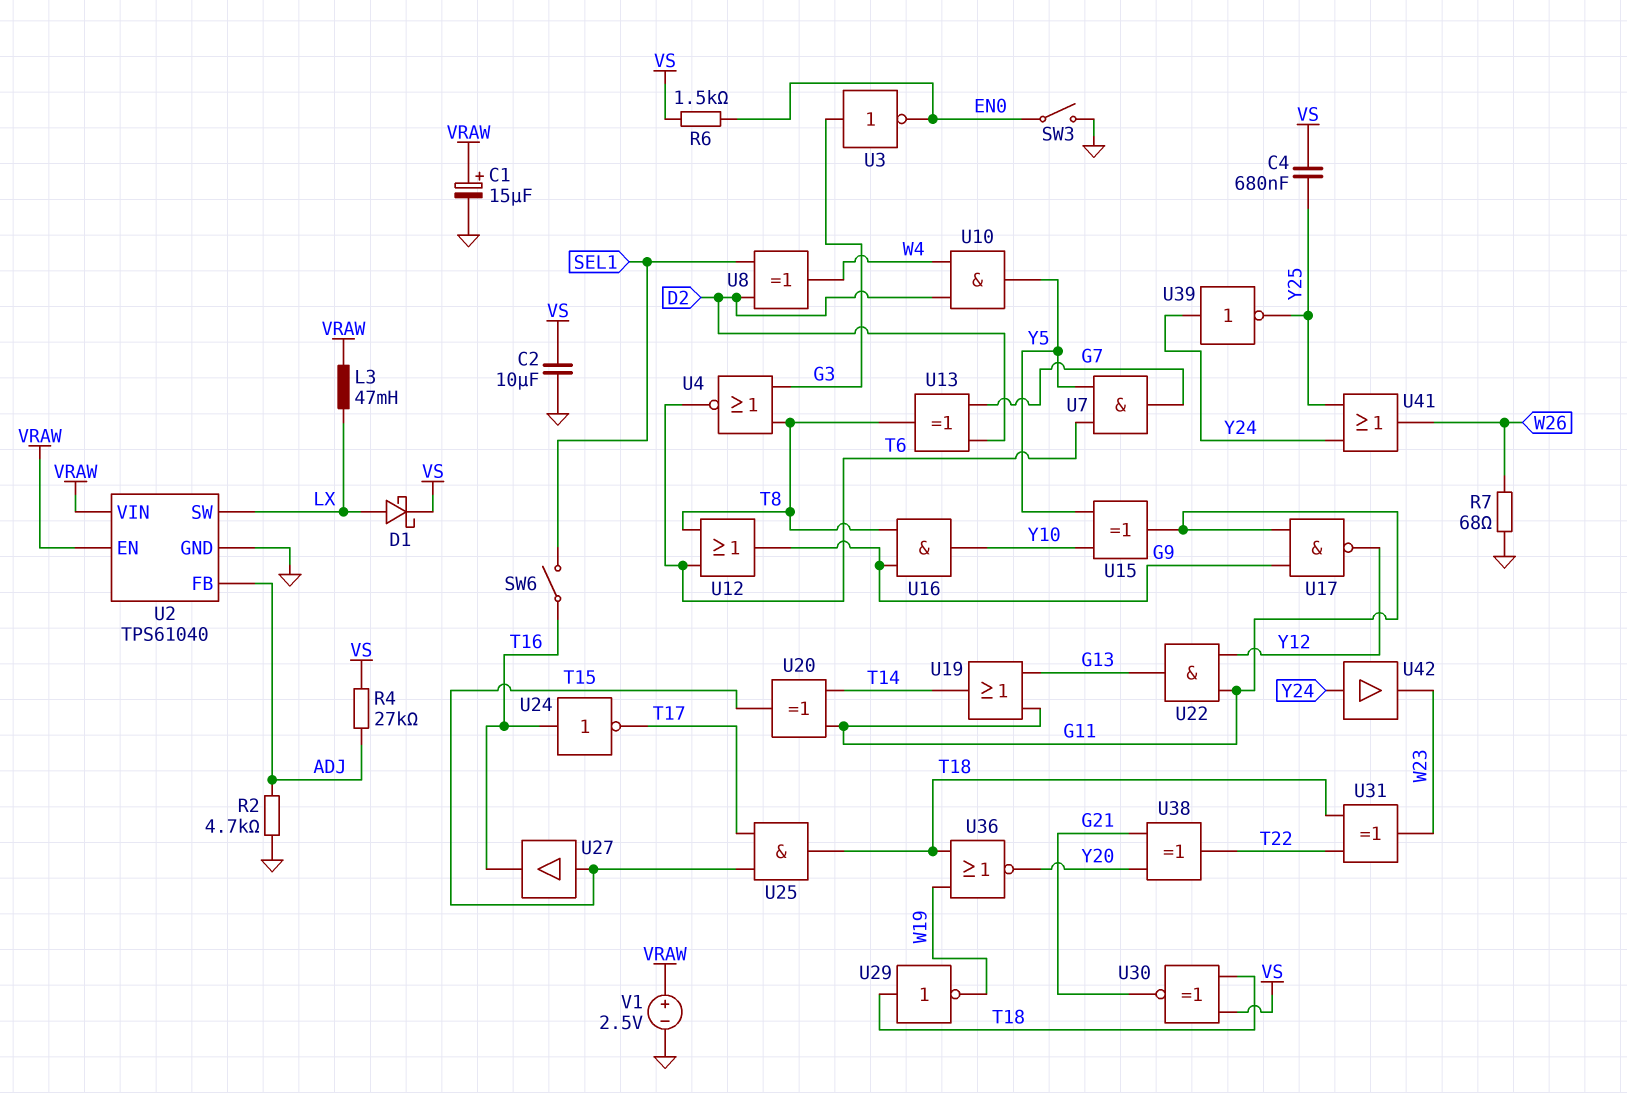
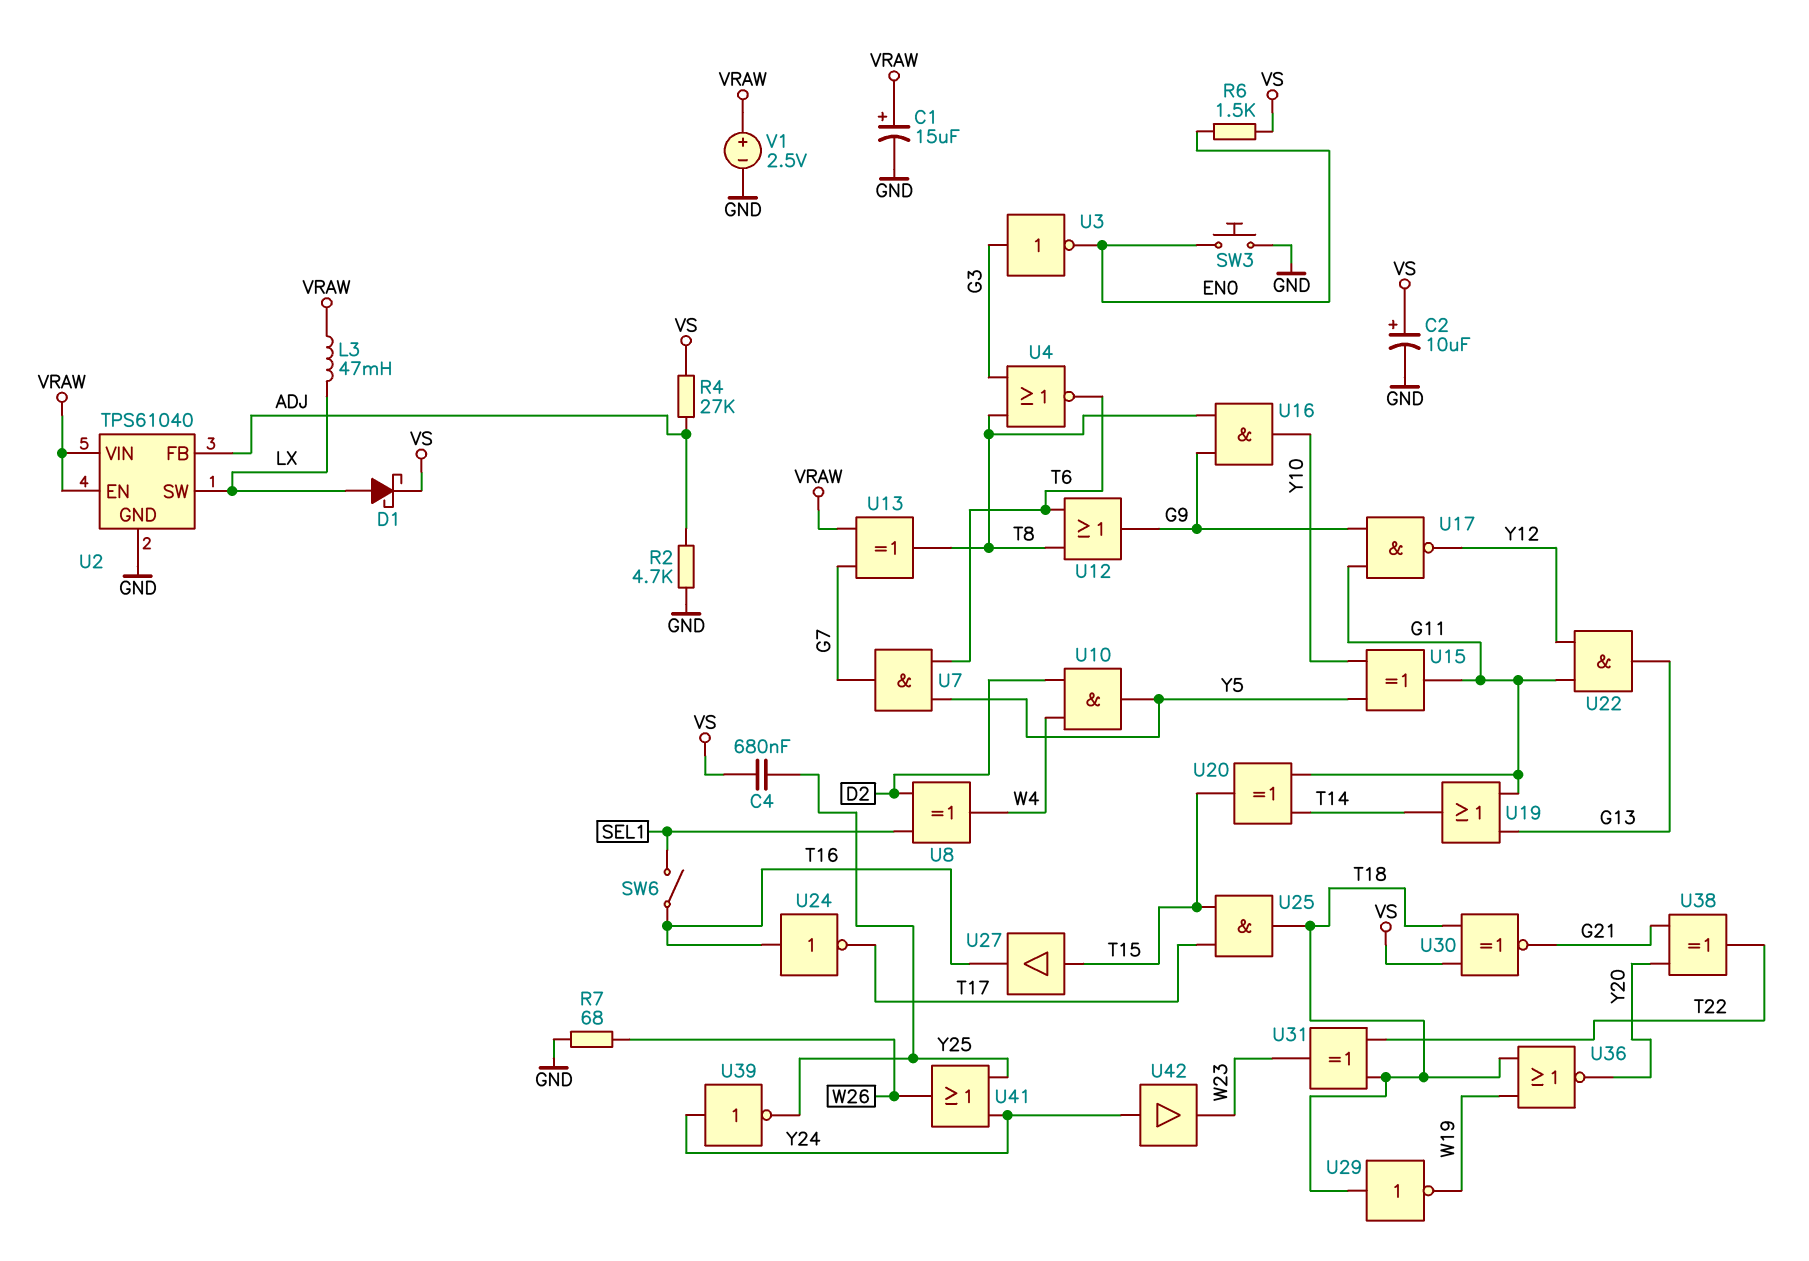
C2: 10uF (GND, VS) -> 10uF (plus VS, minus GND)
SW3: switch (EN0, GND) -> button (EN0, GND)
U13: XOR (in D2, in G7, out T8) -> XOR (in G7, in VRAW, out T8)

